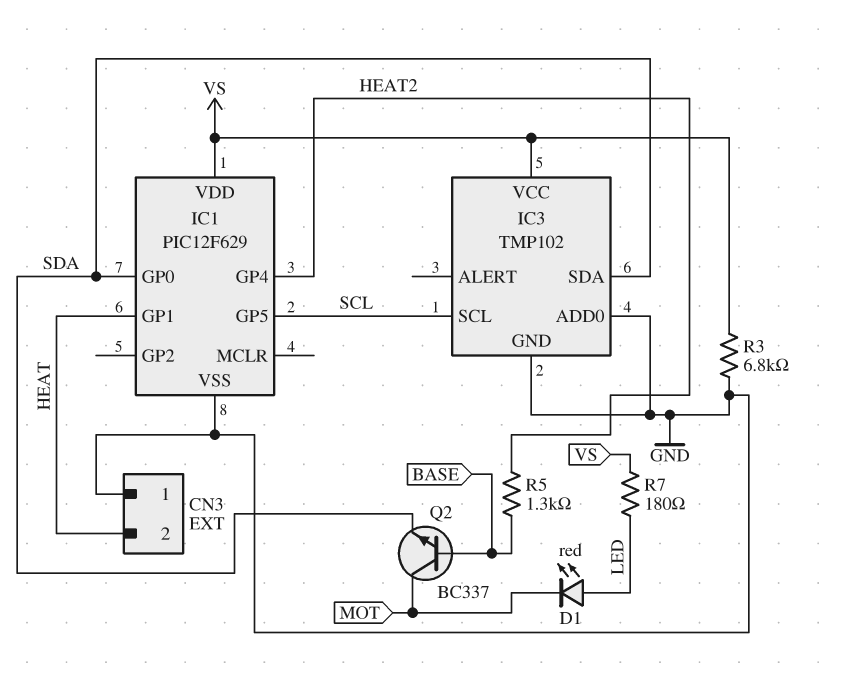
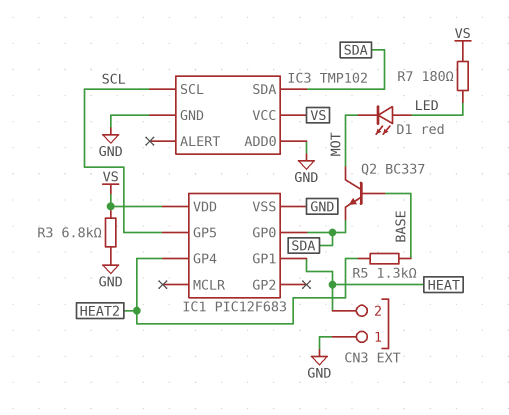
IC1: PIC12F629 -> PIC12F683

